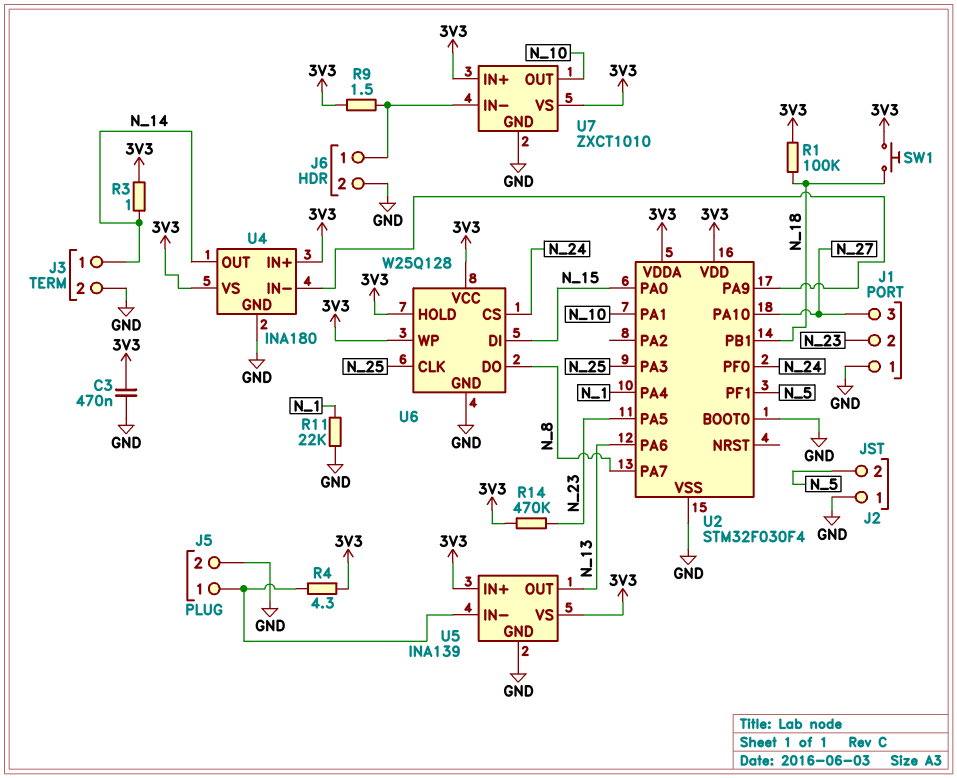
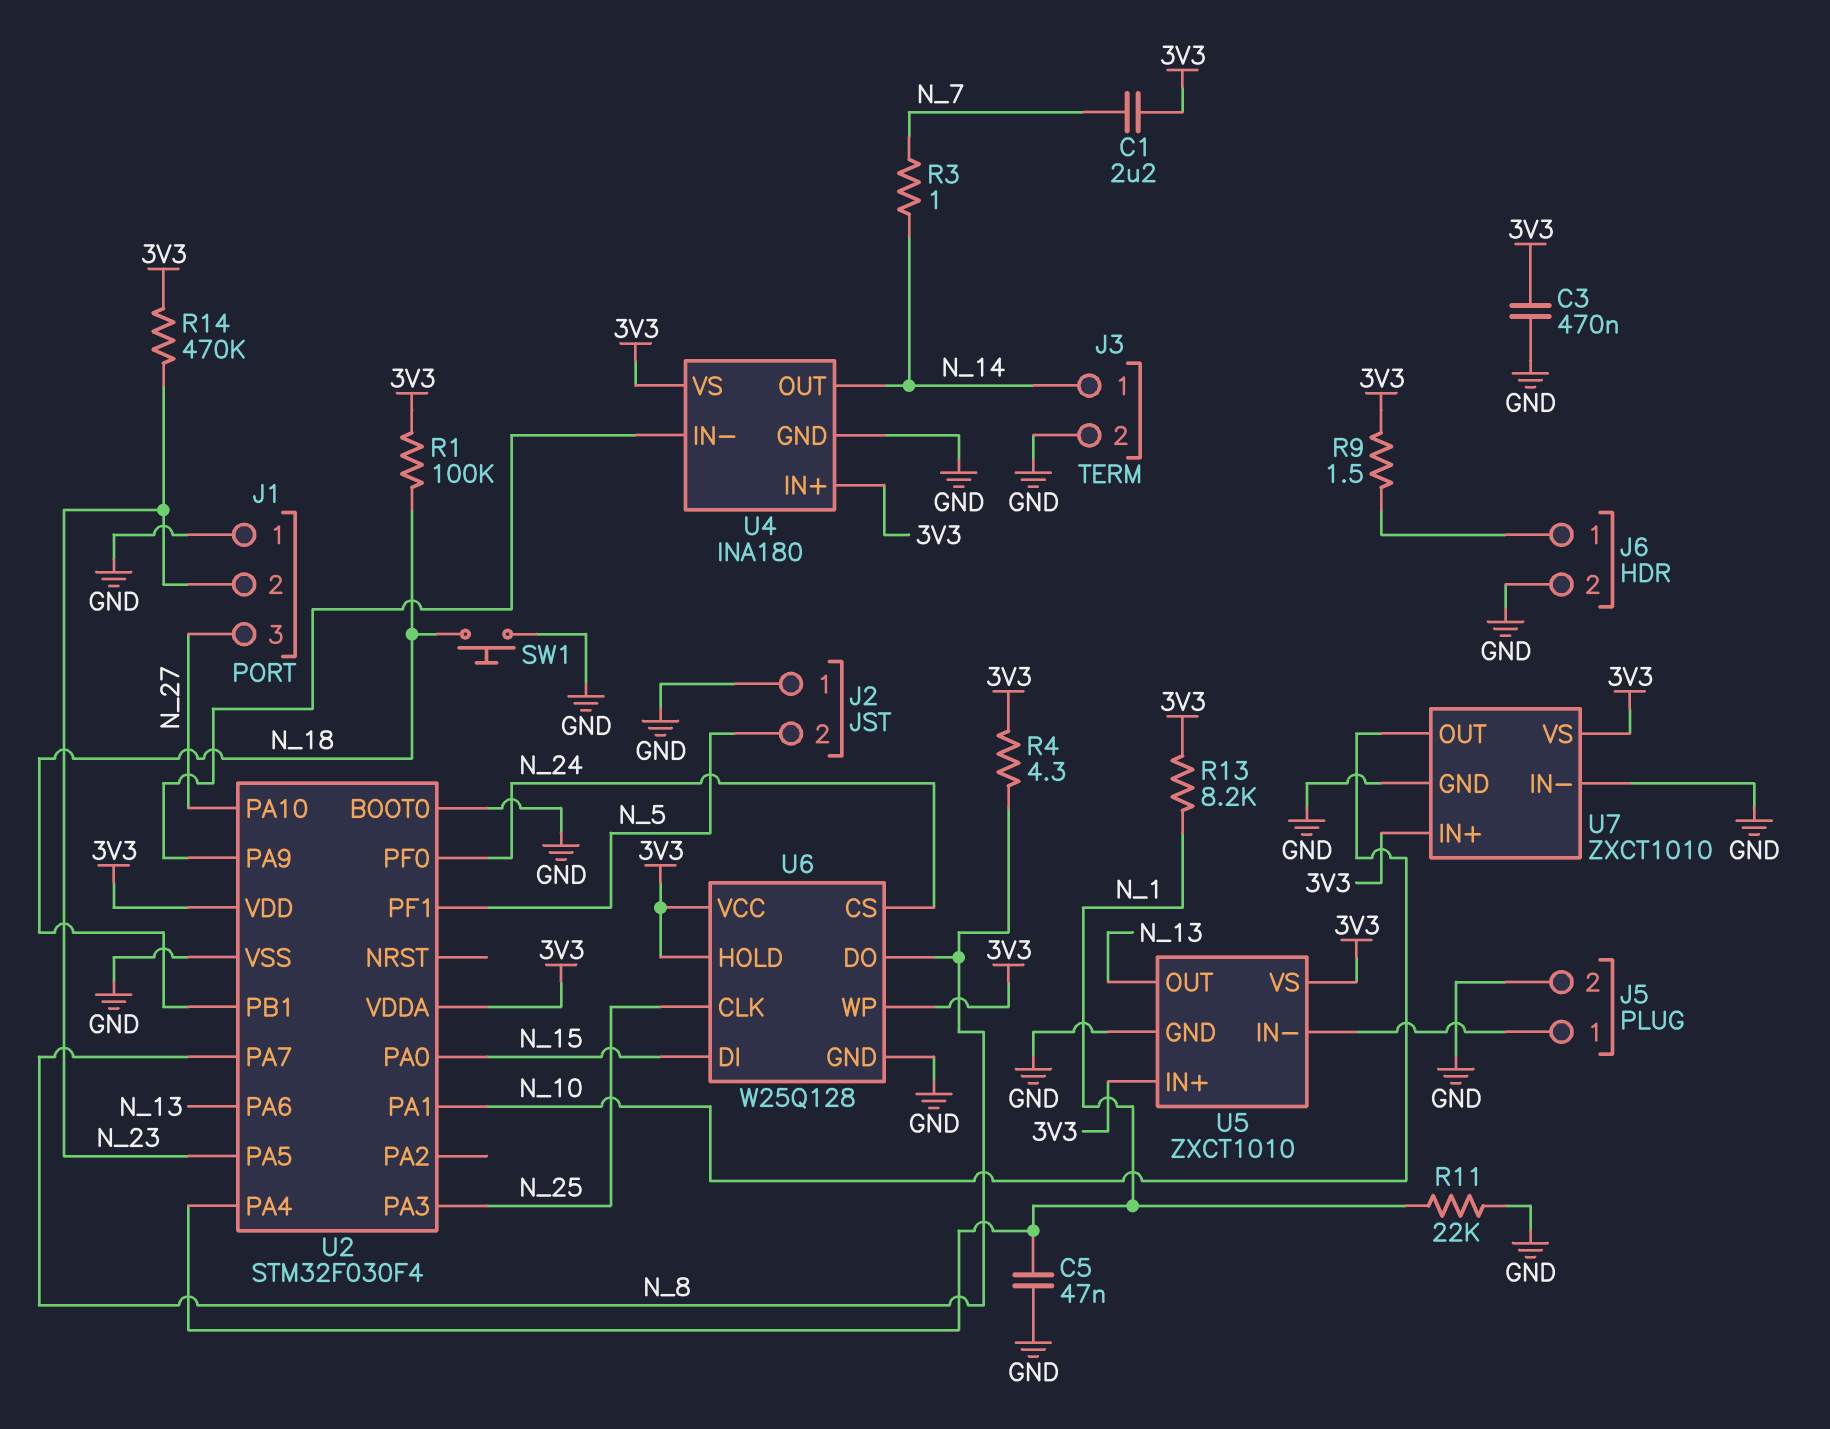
C1: none -> 2.2uF (3V3, N_7)
C5: none -> 47nF (GND, N_1)
R3: 1 (3V3, N_14) -> 1 (N_7, N_14)
R4: 4.3 (3V3, J5/1) -> 4.3 (3V3, N_8)
R13: none -> 8.2k (3V3, N_1)
SW1: button (3V3, N_18) -> button (GND, N_18)
U5: INA139 -> ZXCT1010
U7 pin IN-: J6/1 -> GND

